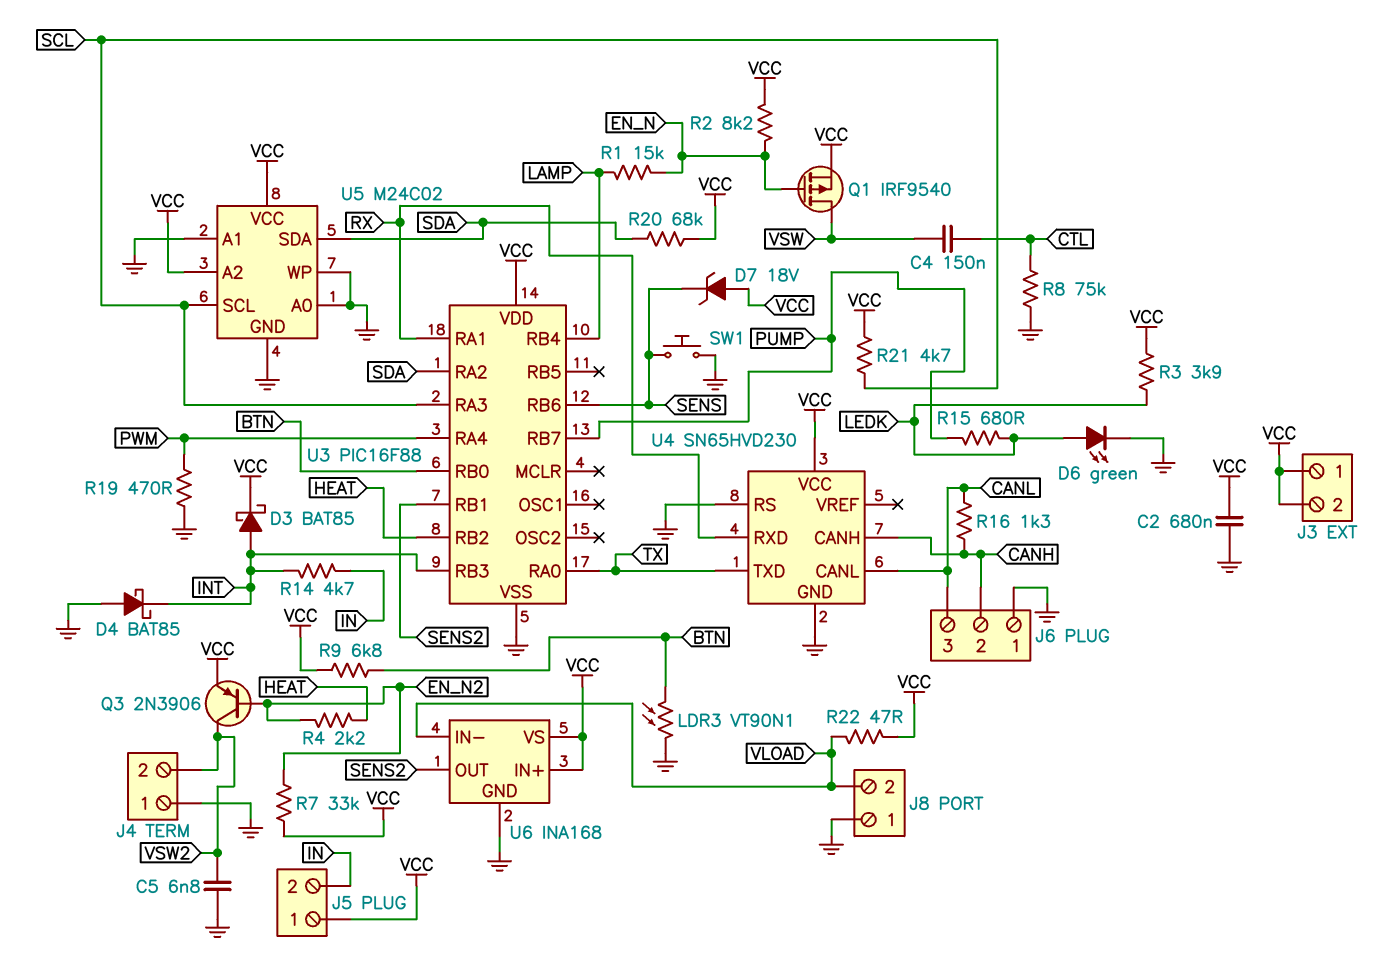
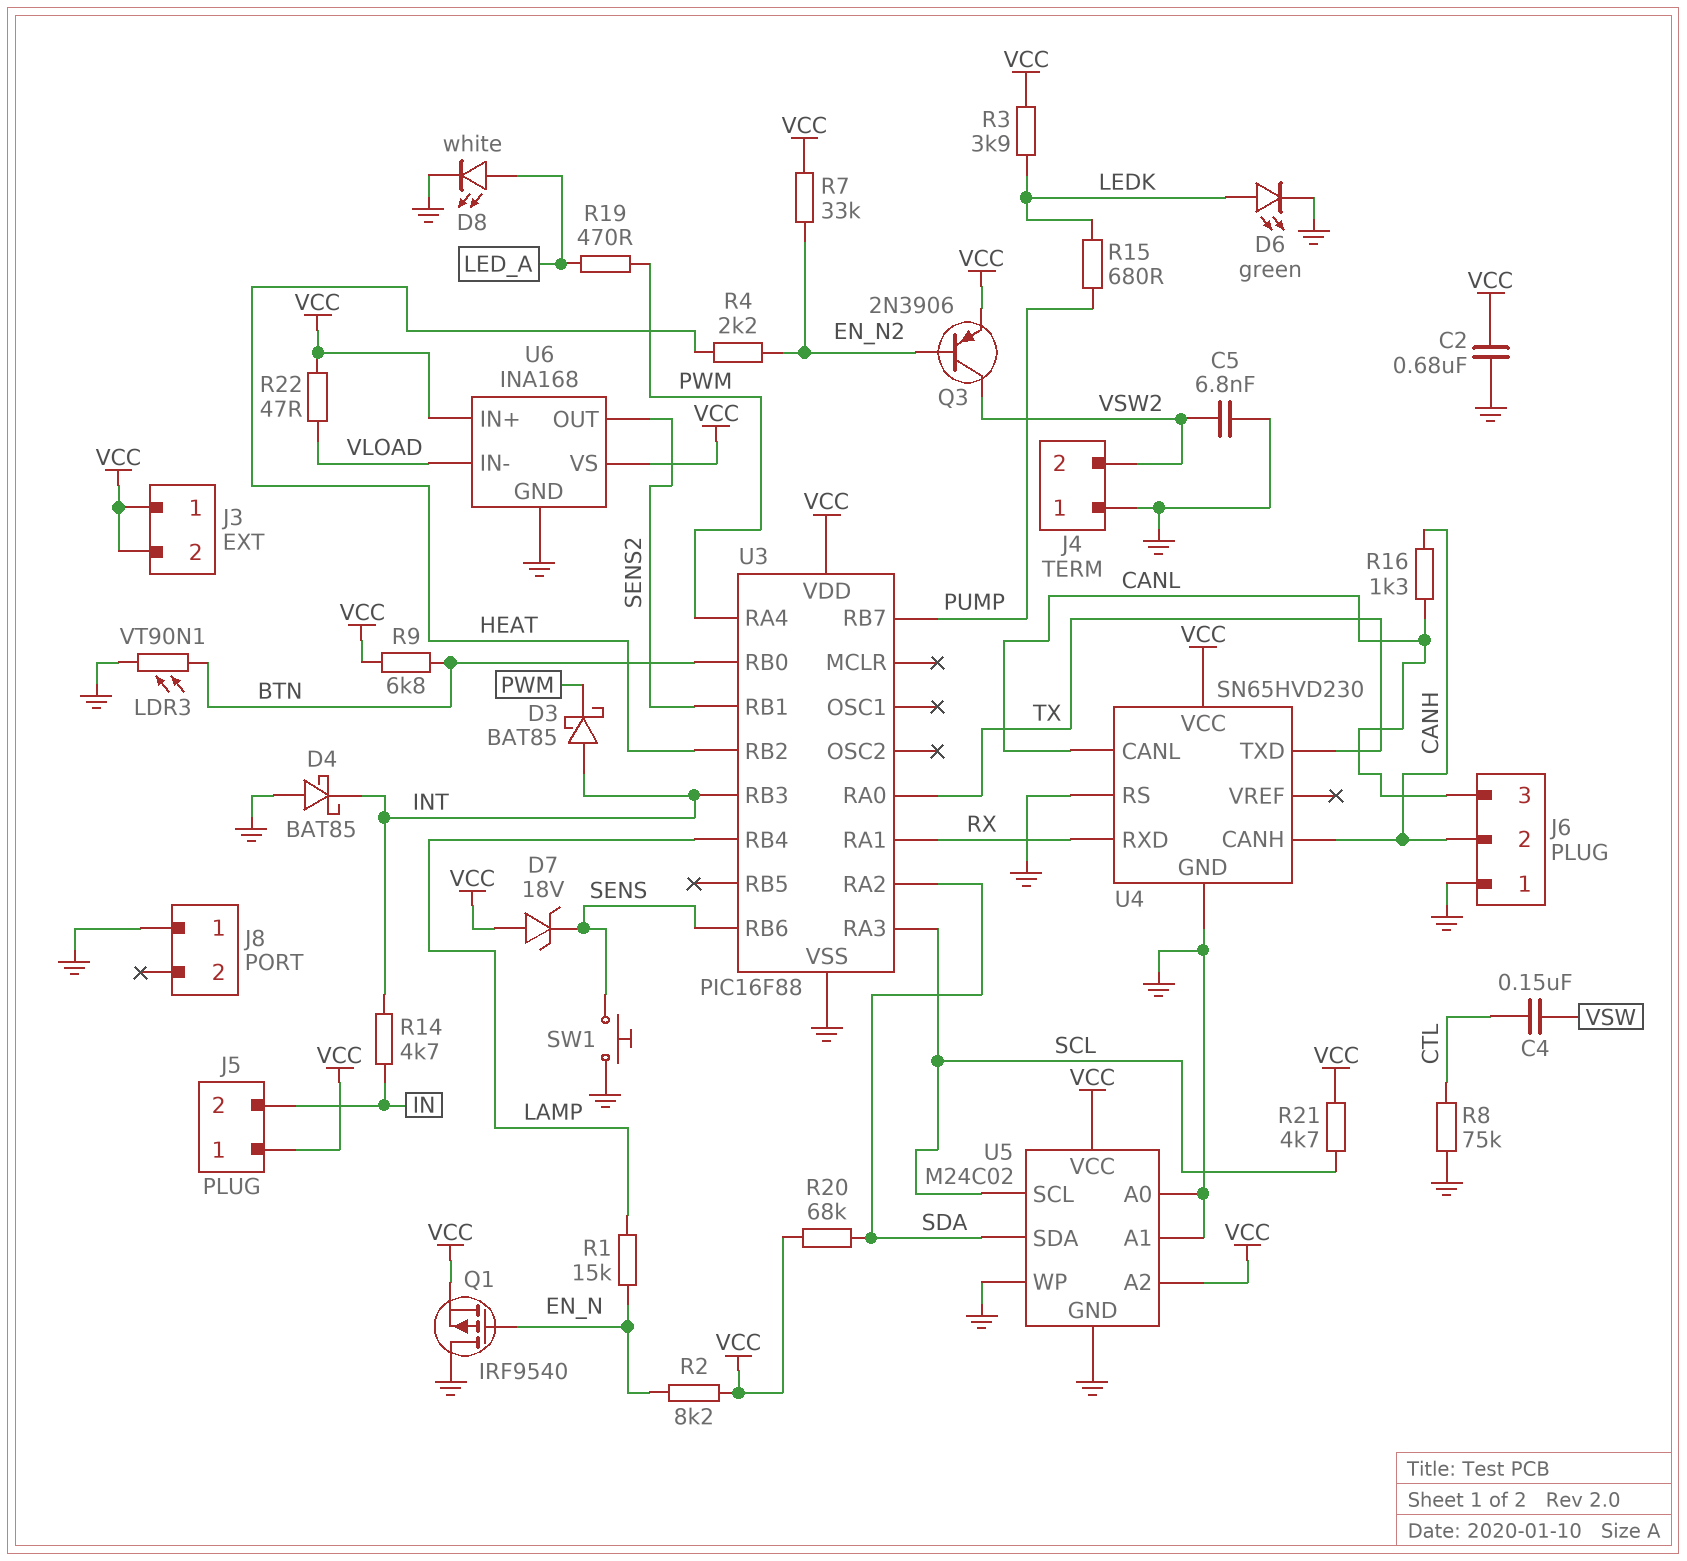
D3: schottky BAT85 (A INT, K VCC) -> schottky BAT85 (A INT, K PWM)
D8: none -> LED white (A LED_A, K GND)
J8 pin 2: VLOAD -> none
Q1: PMOS IRF9540 (G EN_N, D VSW, S VCC) -> PMOS IRF9540 (G EN_N, D GND, S VCC)
R19: 470 (GND, PWM) -> 470 (LED_A, PWM)

